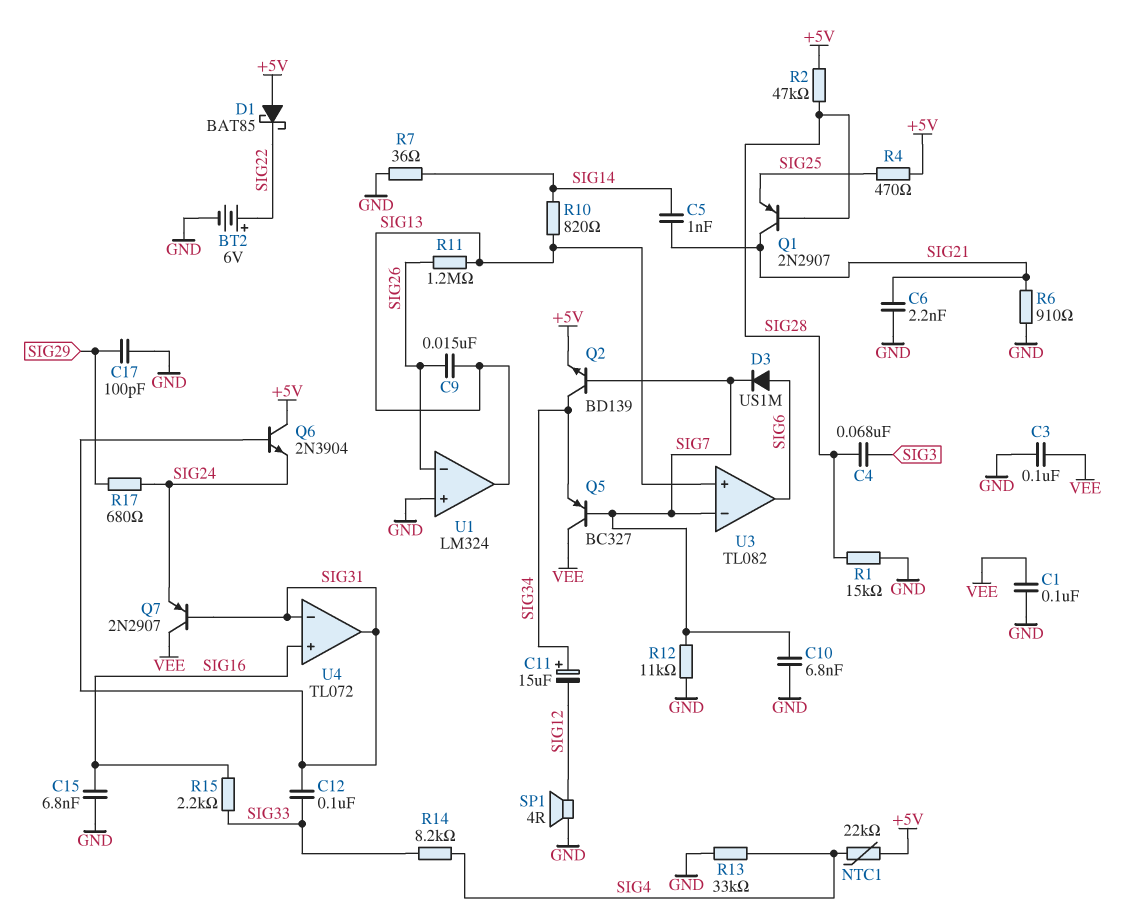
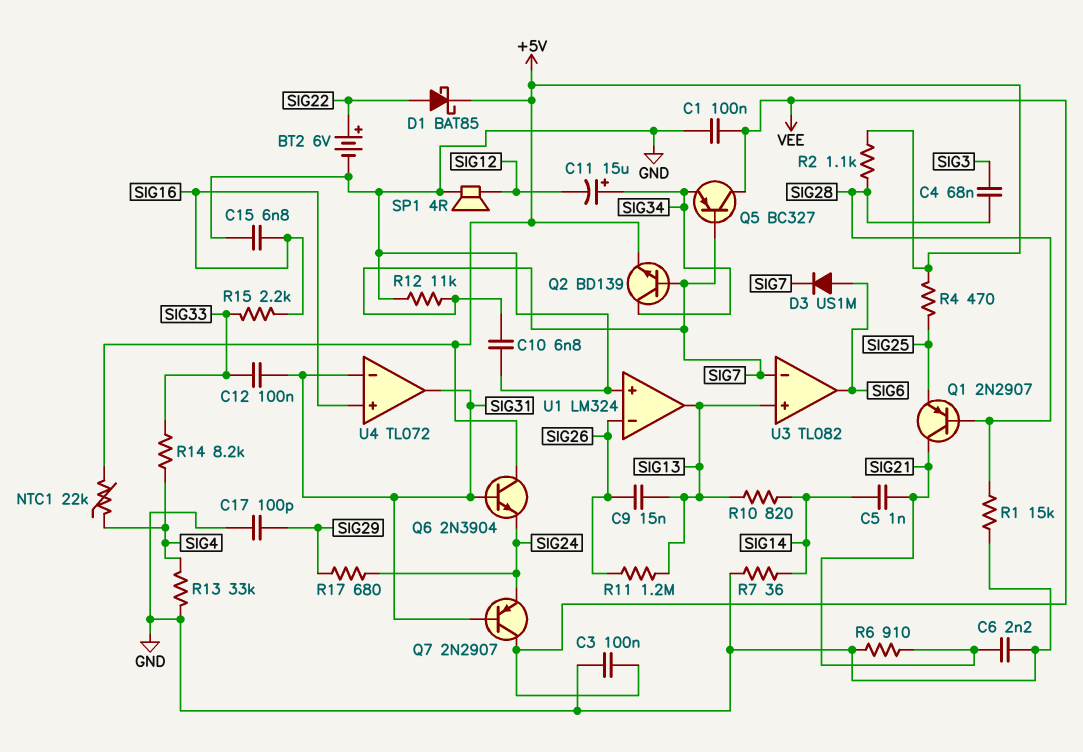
D1: schottky BAT85 (A +5V, K SIG22) -> schottky BAT85 (A SIG22, K +5V)
R2: 47k (+5V, SIG28) -> 1.1k (+5V, SIG28)

